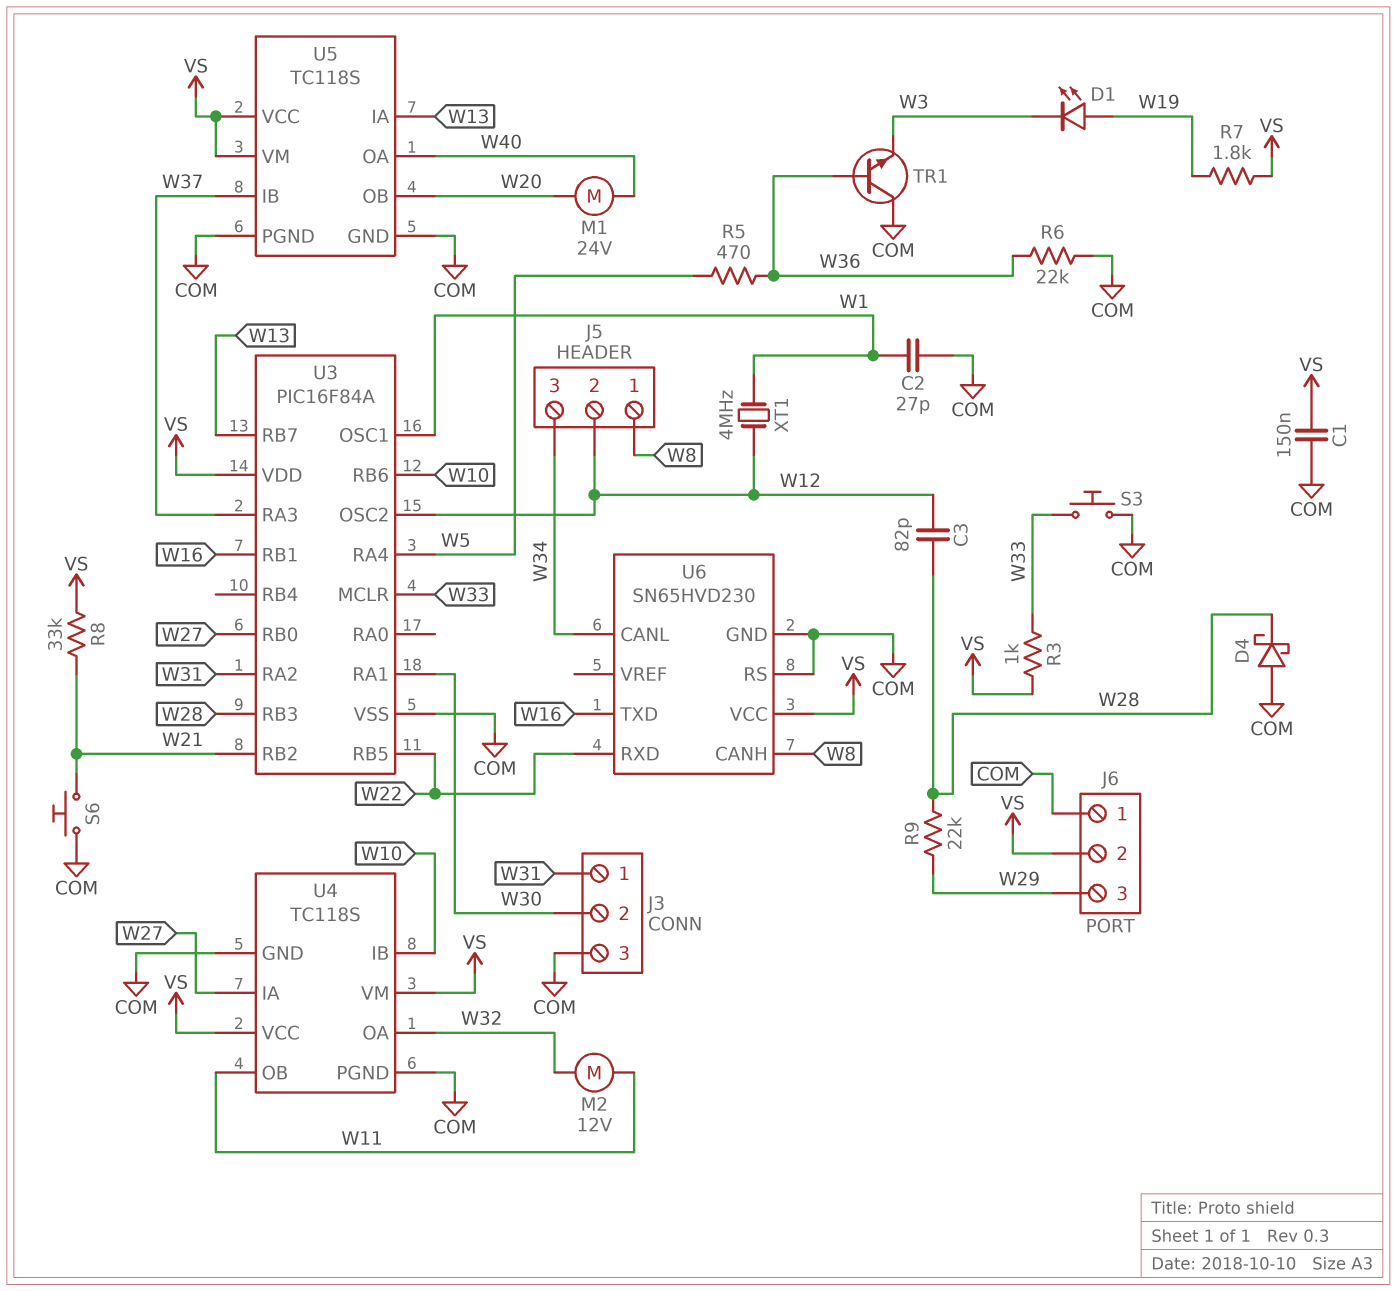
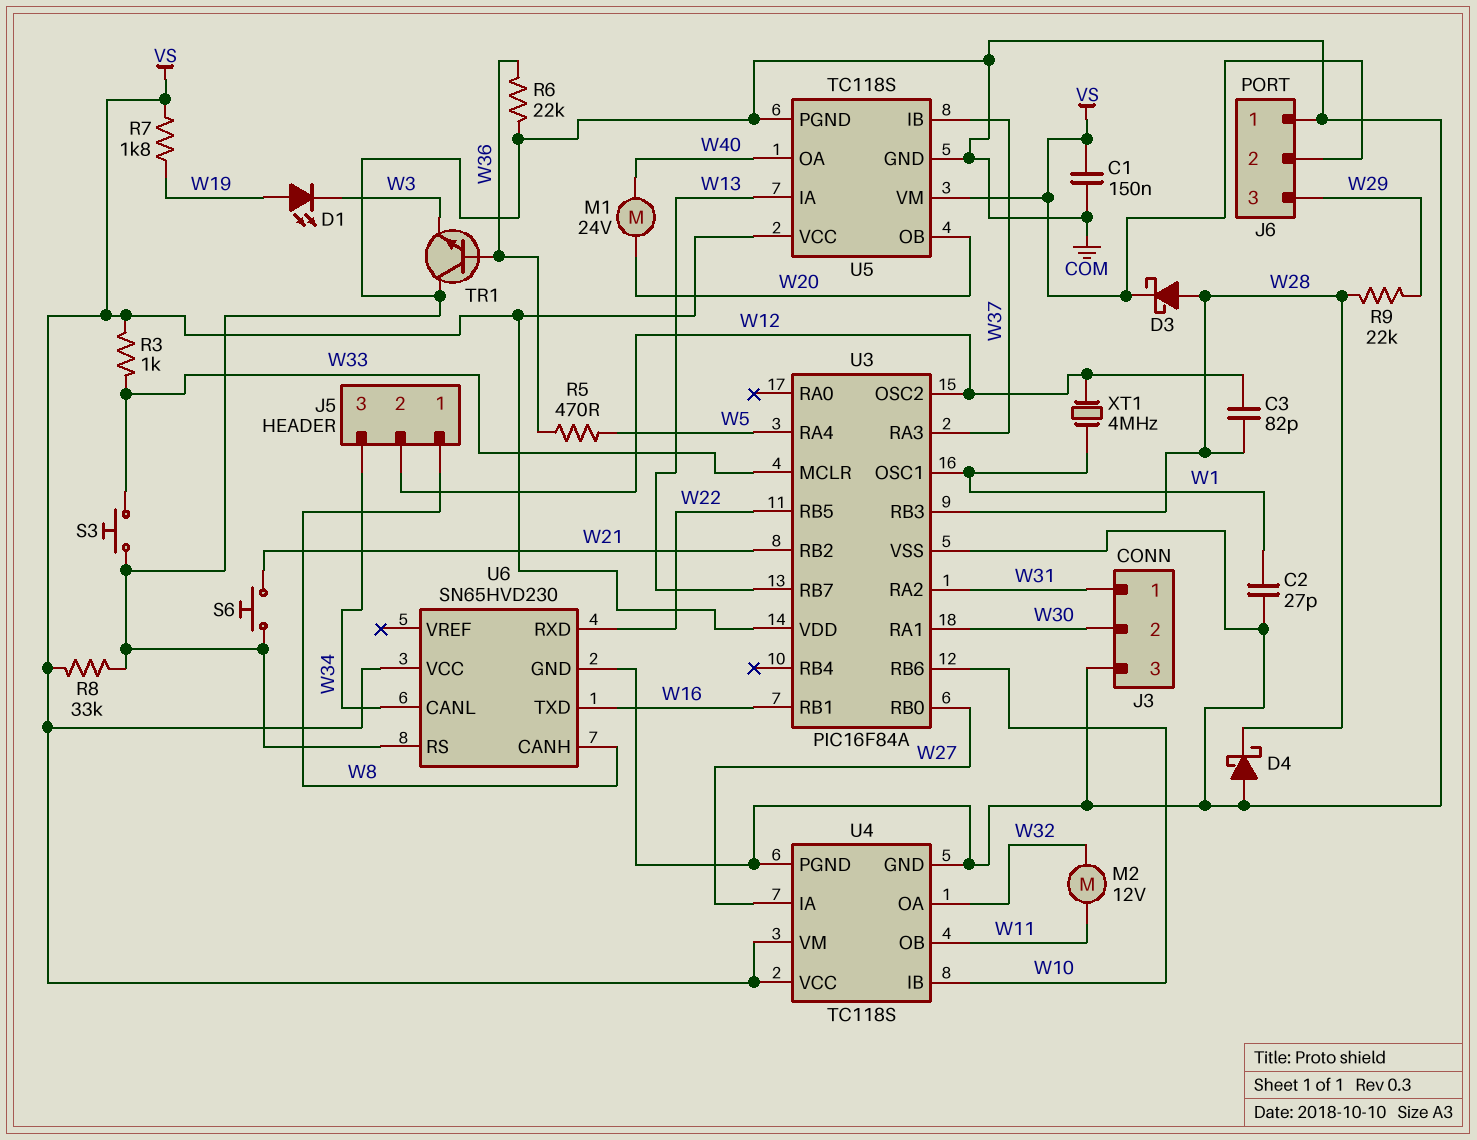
D3: none -> schottky (A W28, K VS)
R8: 33k (VS, W21) -> 33k (COM, VS)

